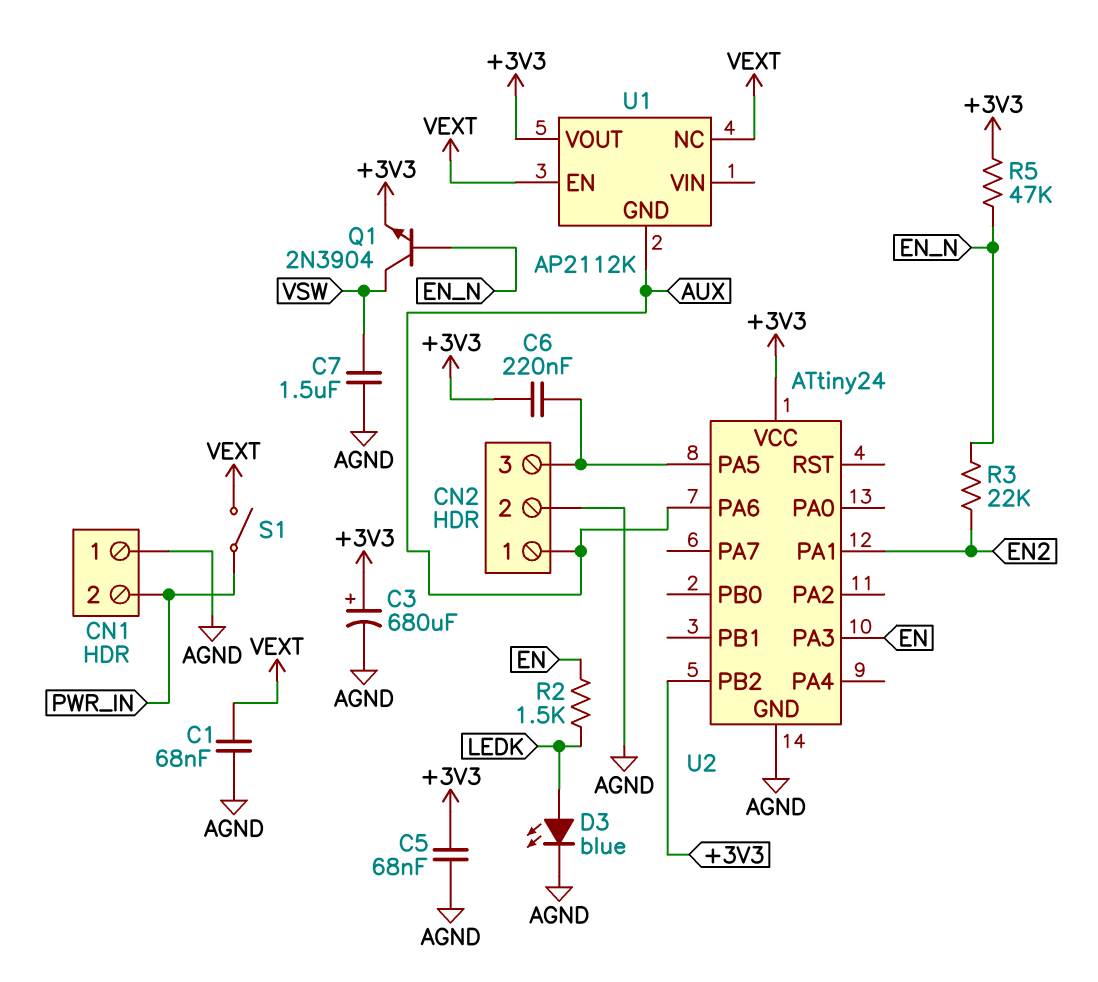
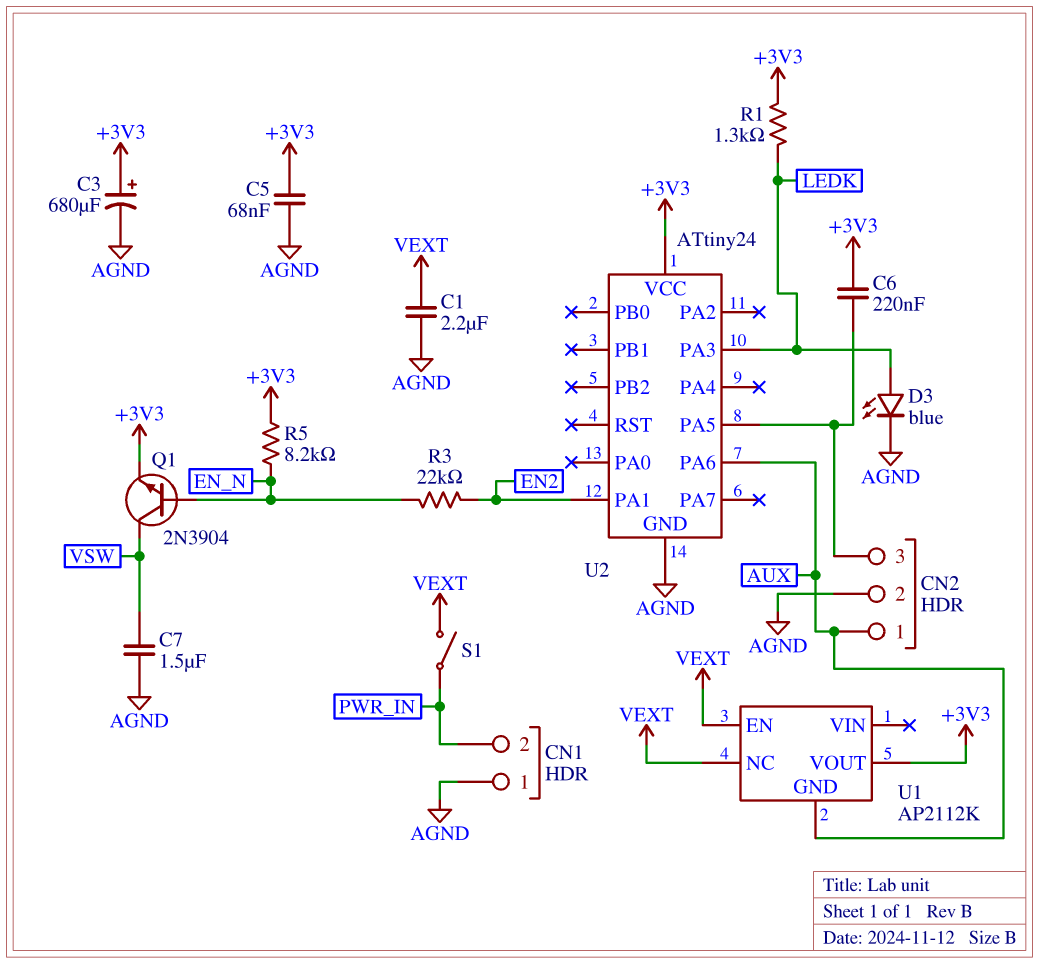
C1: 68nF (AGND, VEXT) -> 2.2uF (AGND, VEXT)
R1: none -> 1.3k (+3V3, LEDK)
R2: 1.5k (EN, LEDK) -> none
R5: 47k (+3V3, EN_N) -> 8.2k (+3V3, EN_N)
U2 pin PA3: EN -> LEDK
U2 pin PB2: +3V3 -> none

